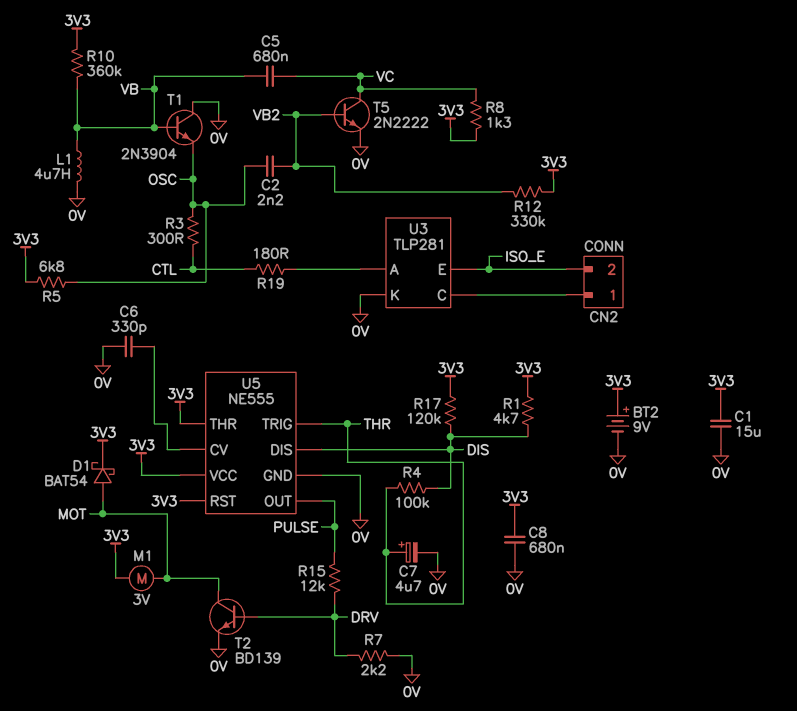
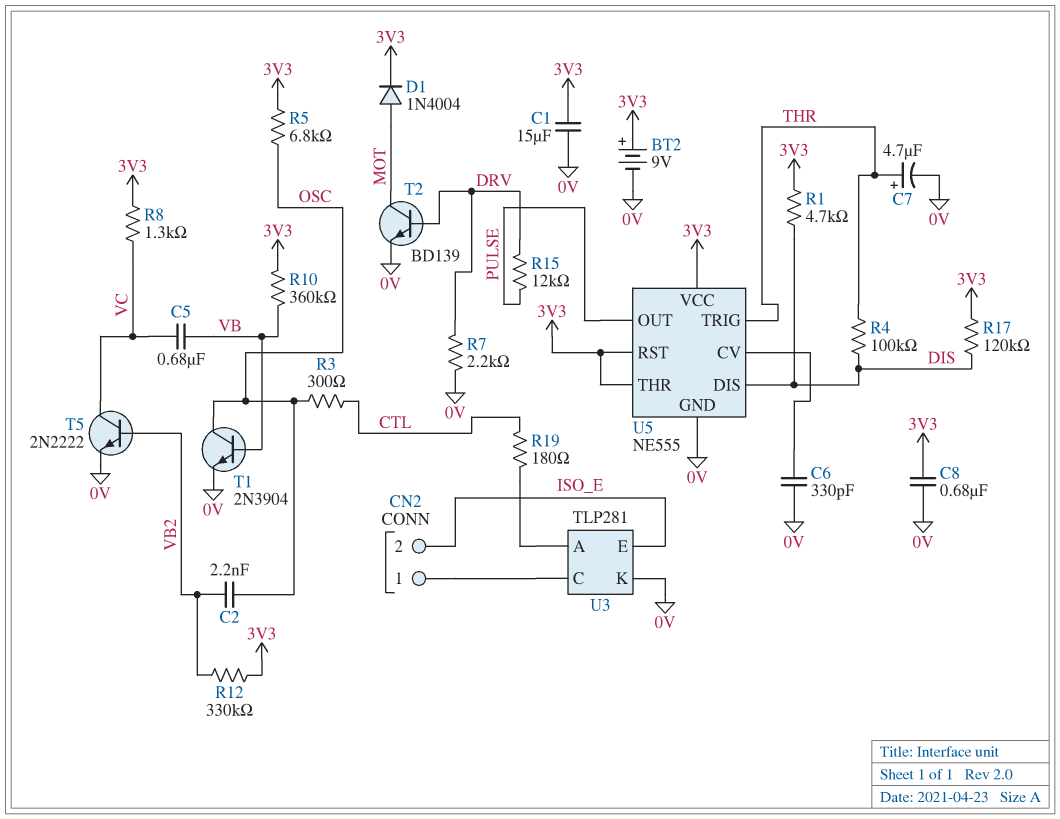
D1: schottky BAT54 (A MOT, K 3V3) -> diode 1N4004 (A MOT, K 3V3)
L1: 4.7uH (0V, VB) -> none
M1: motor 3V (3V3, MOT) -> none
T1: NPN 2N3904 (B VB, C 0V, E OSC) -> NPN 2N3904 (B VB, C OSC, E 0V)

